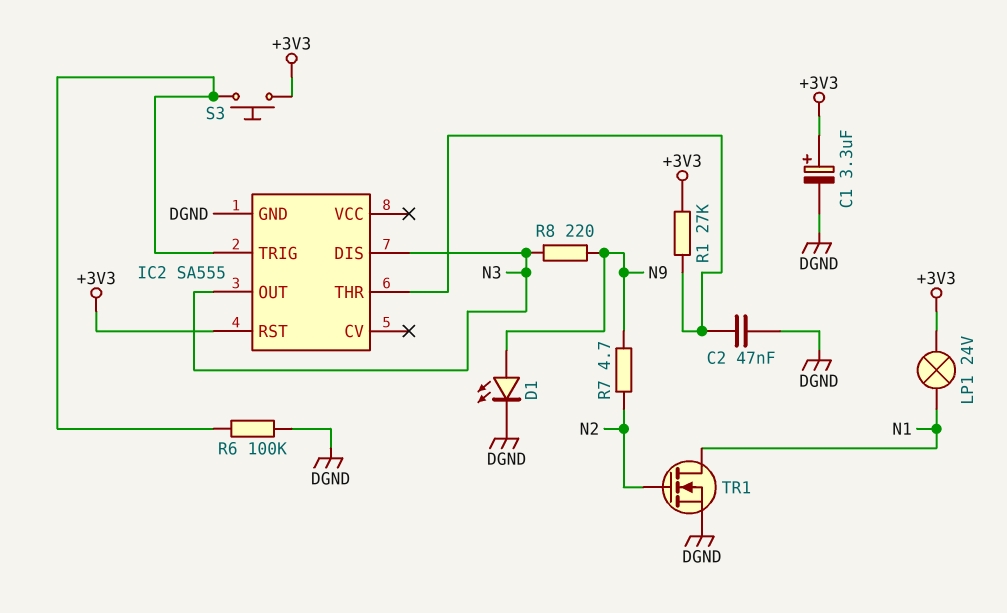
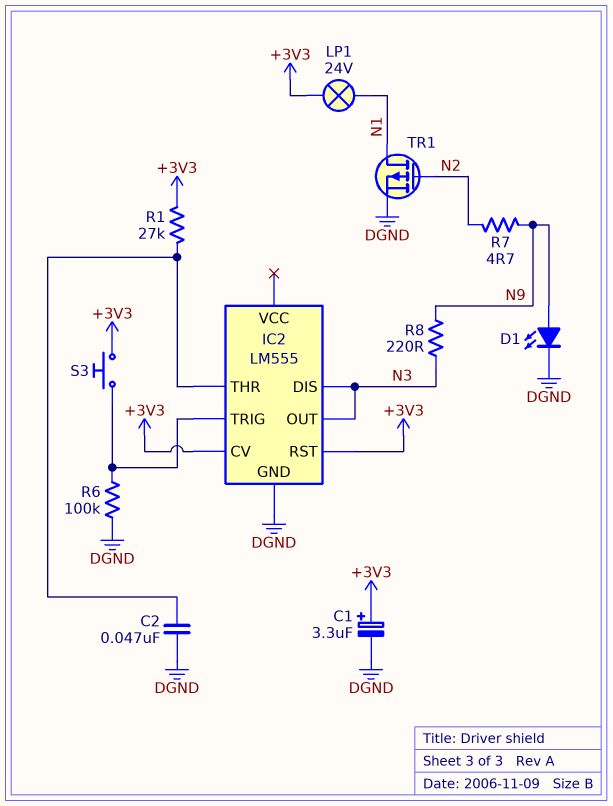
IC2: SA555 -> LM555
IC2 pin CV: none -> +3V3
TR1: NMOS (G N2, D N1, S DGND) -> PMOS (G N2, D N1, S DGND)

